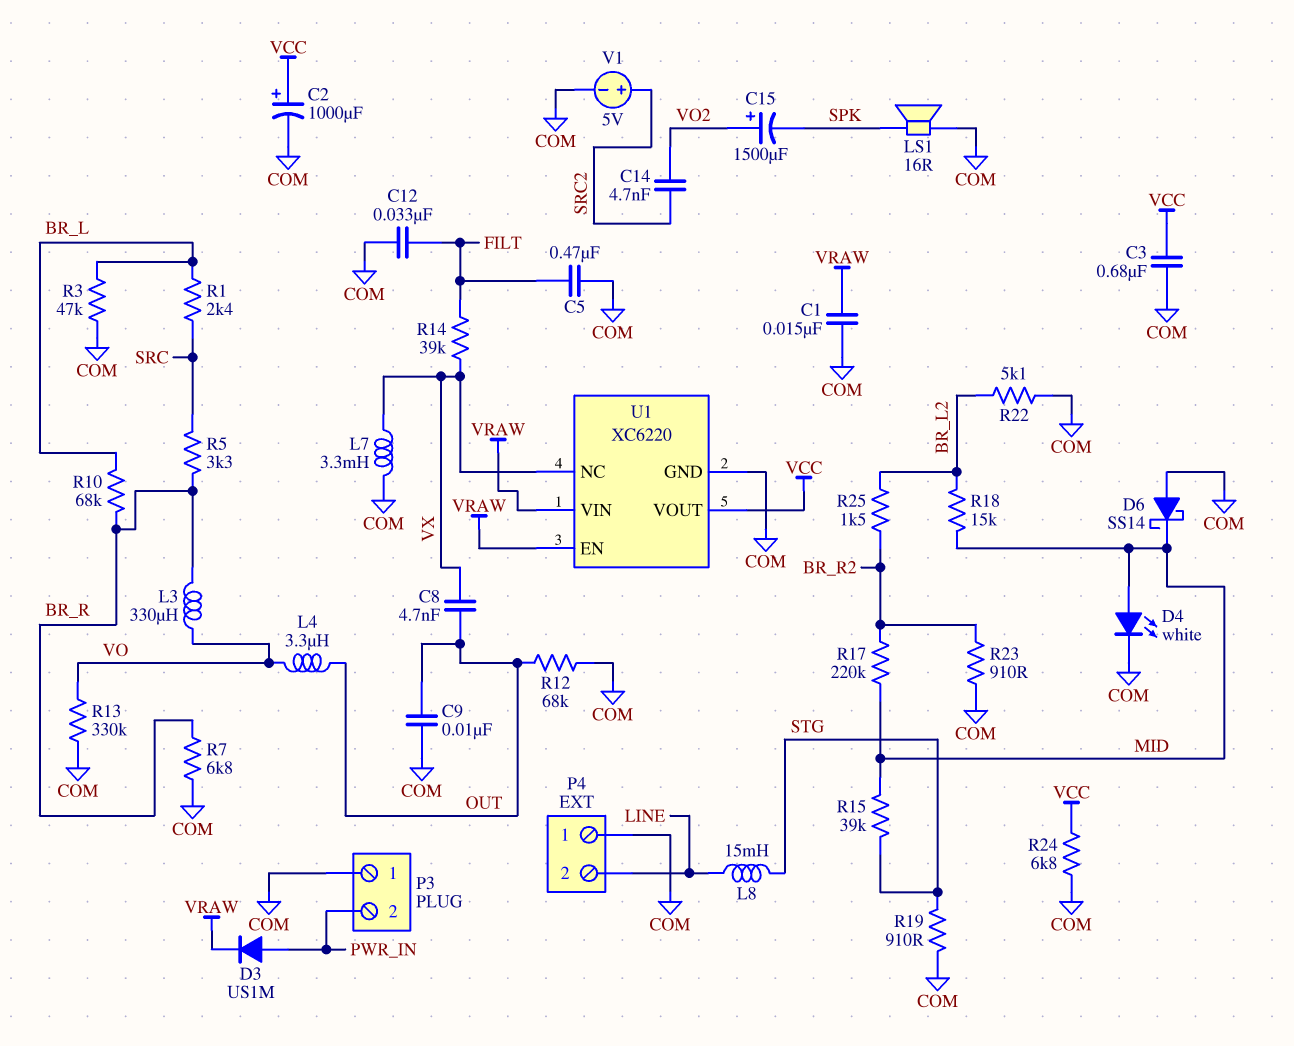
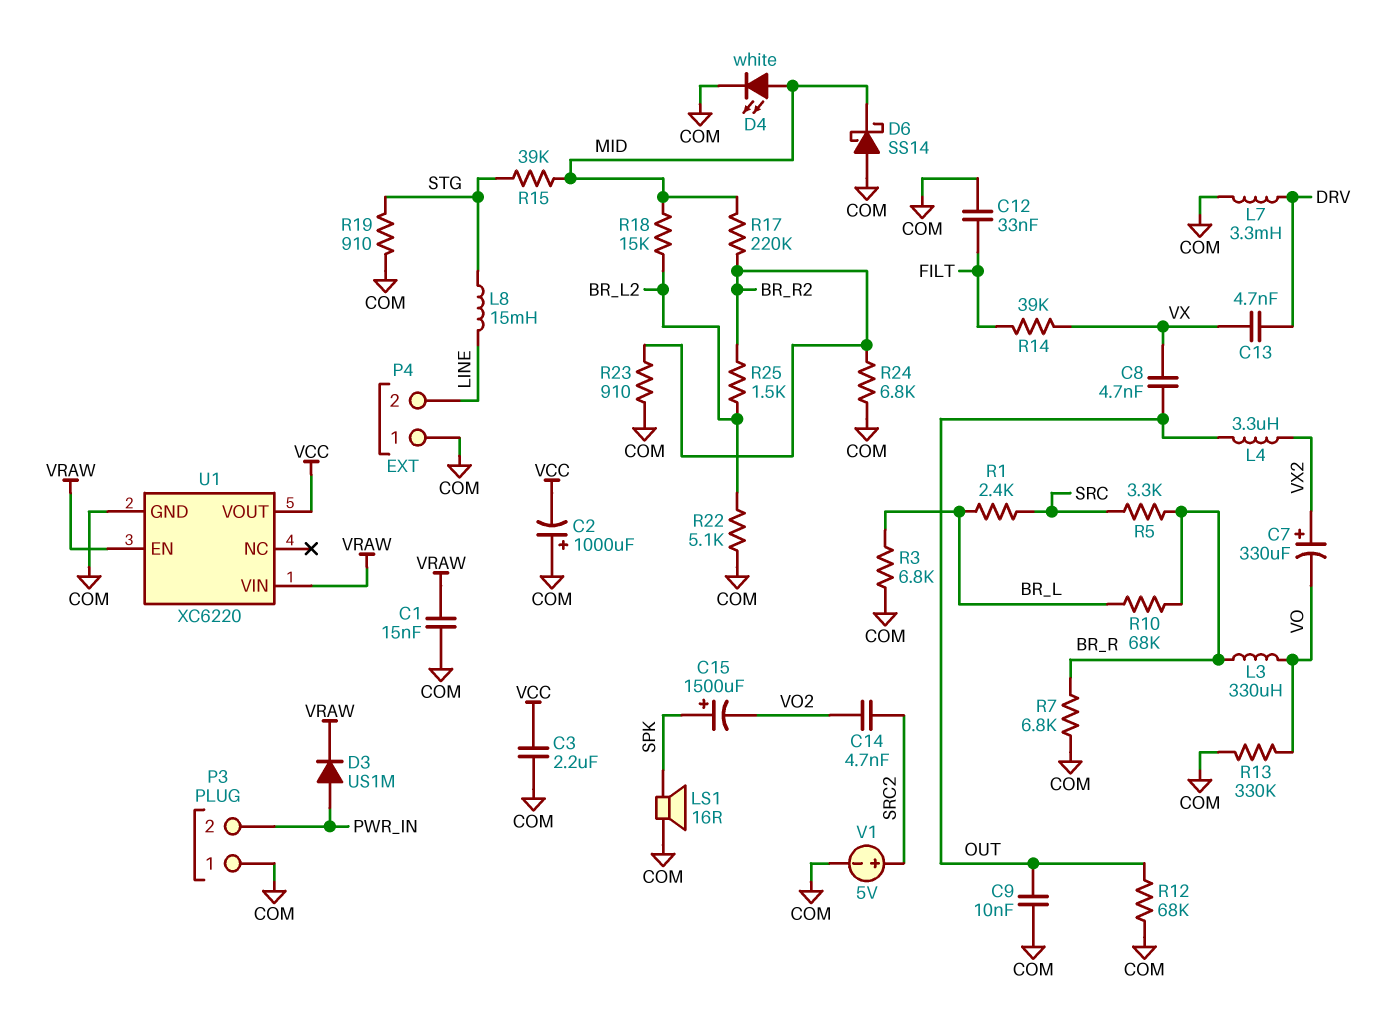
C2: 1000uF (plus VCC, minus COM) -> 1000uF (plus COM, minus VCC)
C3: 680nF (COM, VCC) -> 2.2uF (COM, VCC)
C5: 470nF (COM, FILT) -> none
C7: none -> 330uF (plus VX2, minus VO)
C13: none -> 4.7nF (DRV, VX)
C15: 1500uF (plus VO2, minus SPK) -> 1500uF (plus SPK, minus VO2)
L4: 3.3uH (OUT, VO) -> 3.3uH (OUT, VX2)
L7: 3.3mH (COM, VX) -> 3.3mH (COM, DRV)
R3: 47k (BR_L, COM) -> 6.8k (BR_L, COM)
R24: 6.8k (COM, VCC) -> 6.8k (BR_R2, COM)
U1 pin NC: VX -> none

